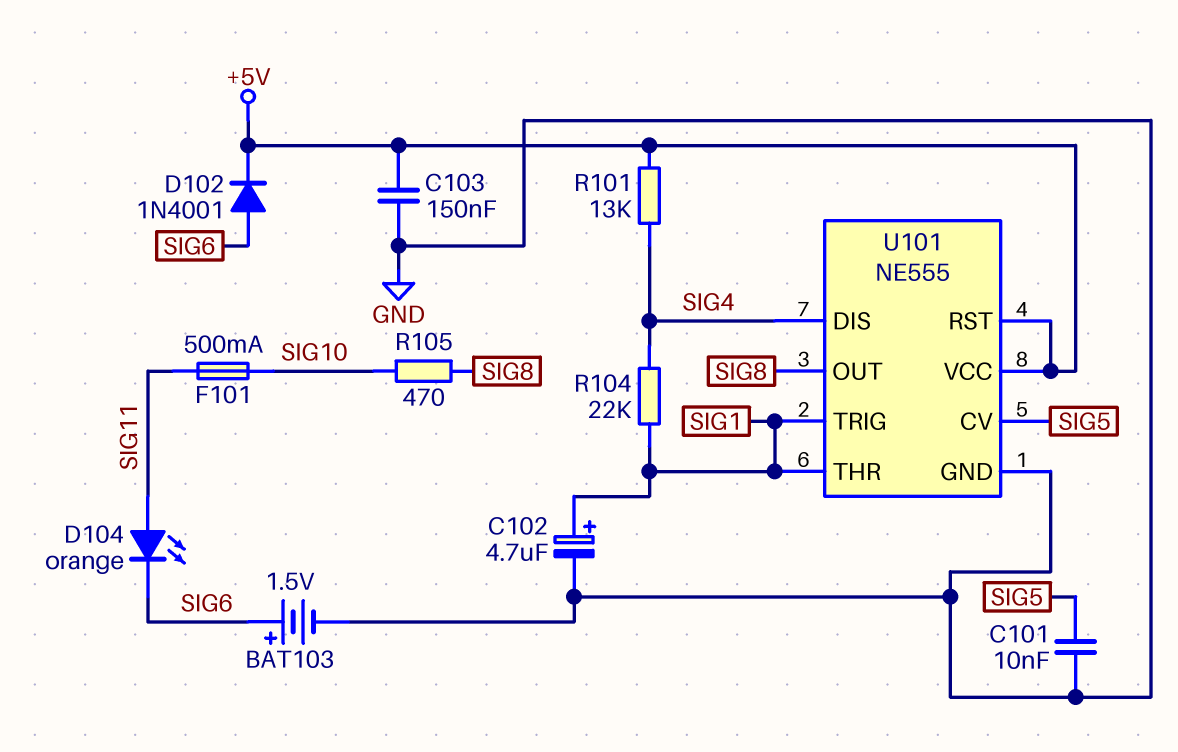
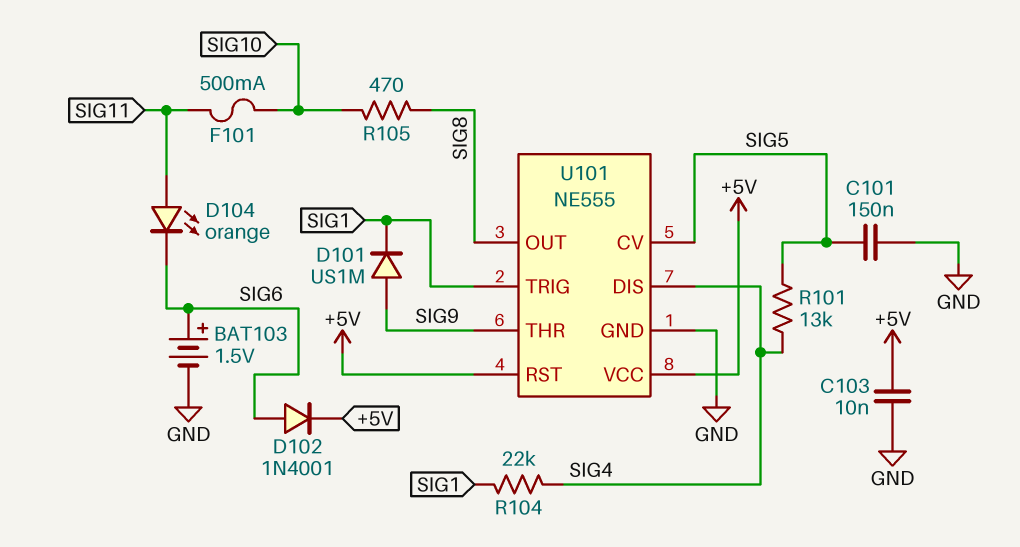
C101: 10nF (GND, SIG5) -> 150nF (GND, SIG5)
C102: 4.7uF (plus SIG1, minus GND) -> none
C103: 150nF (+5V, GND) -> 10nF (+5V, GND)
D101: none -> diode US1M (A SIG9, K SIG1)
R101: 13k (+5V, SIG4) -> 13k (SIG4, SIG5)
U101 pin THR: SIG1 -> SIG9

